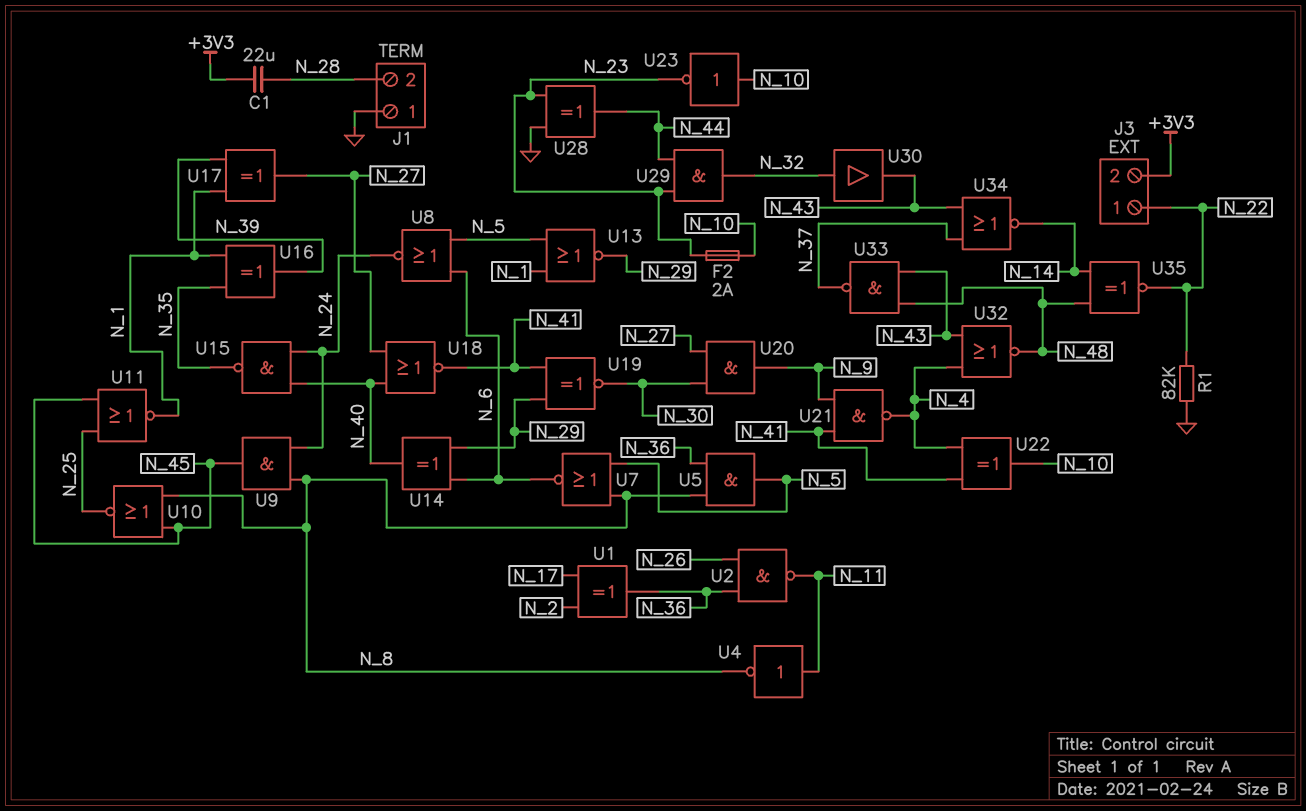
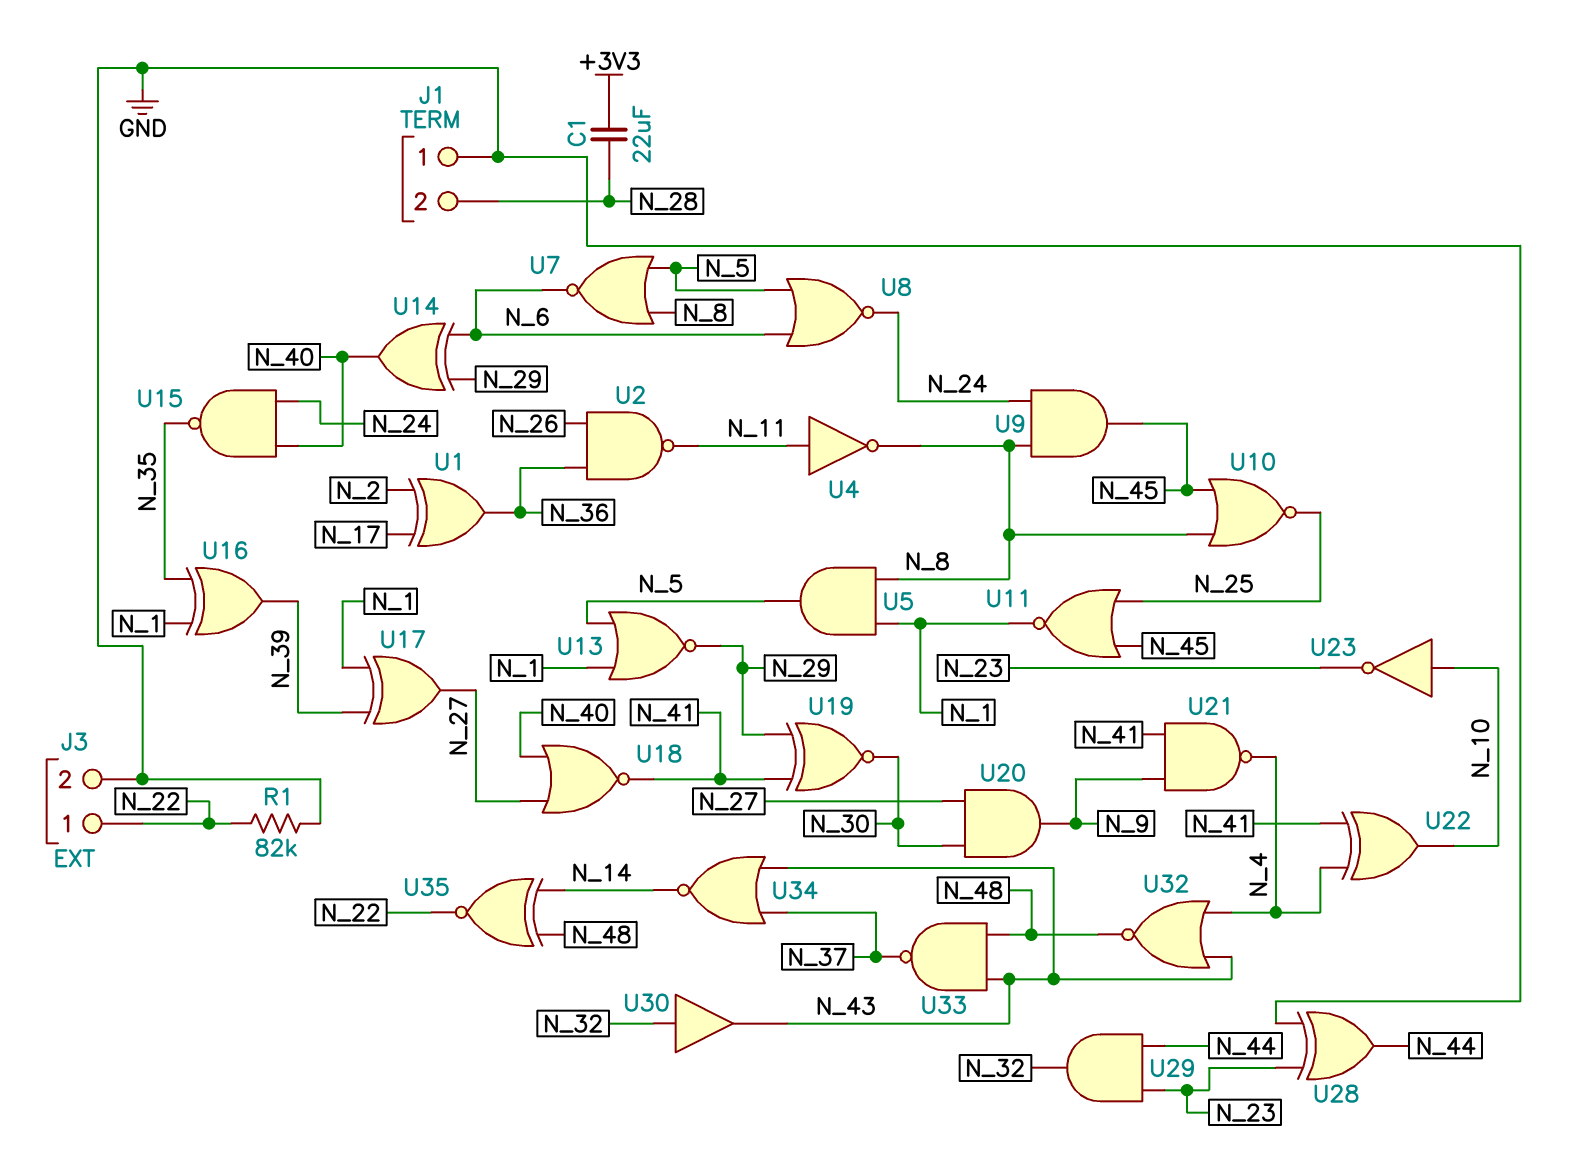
F2: 2A (N_10, N_23) -> none
J3 pin 2: +3V3 -> GND
U5: AND (in N_8, in N_36, out N_5) -> AND (in N_1, in N_8, out N_5)

